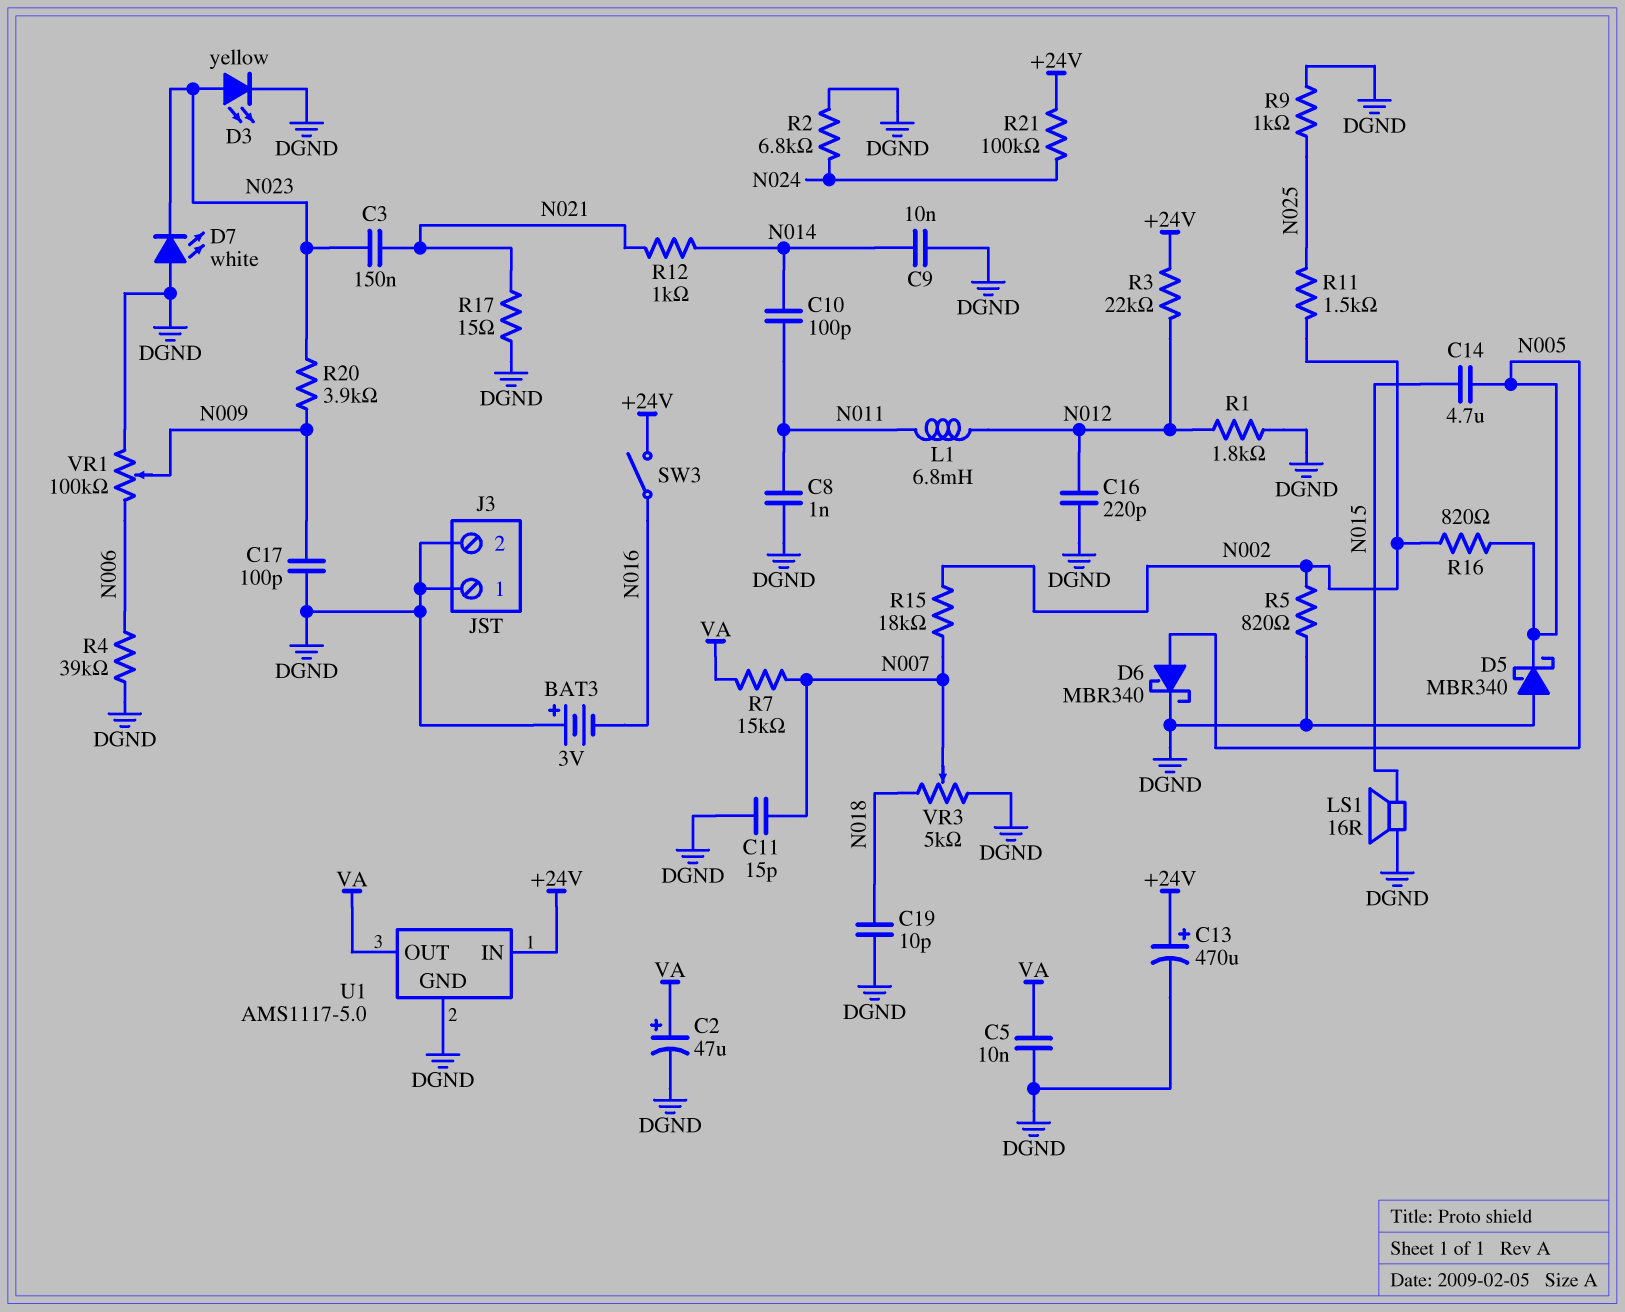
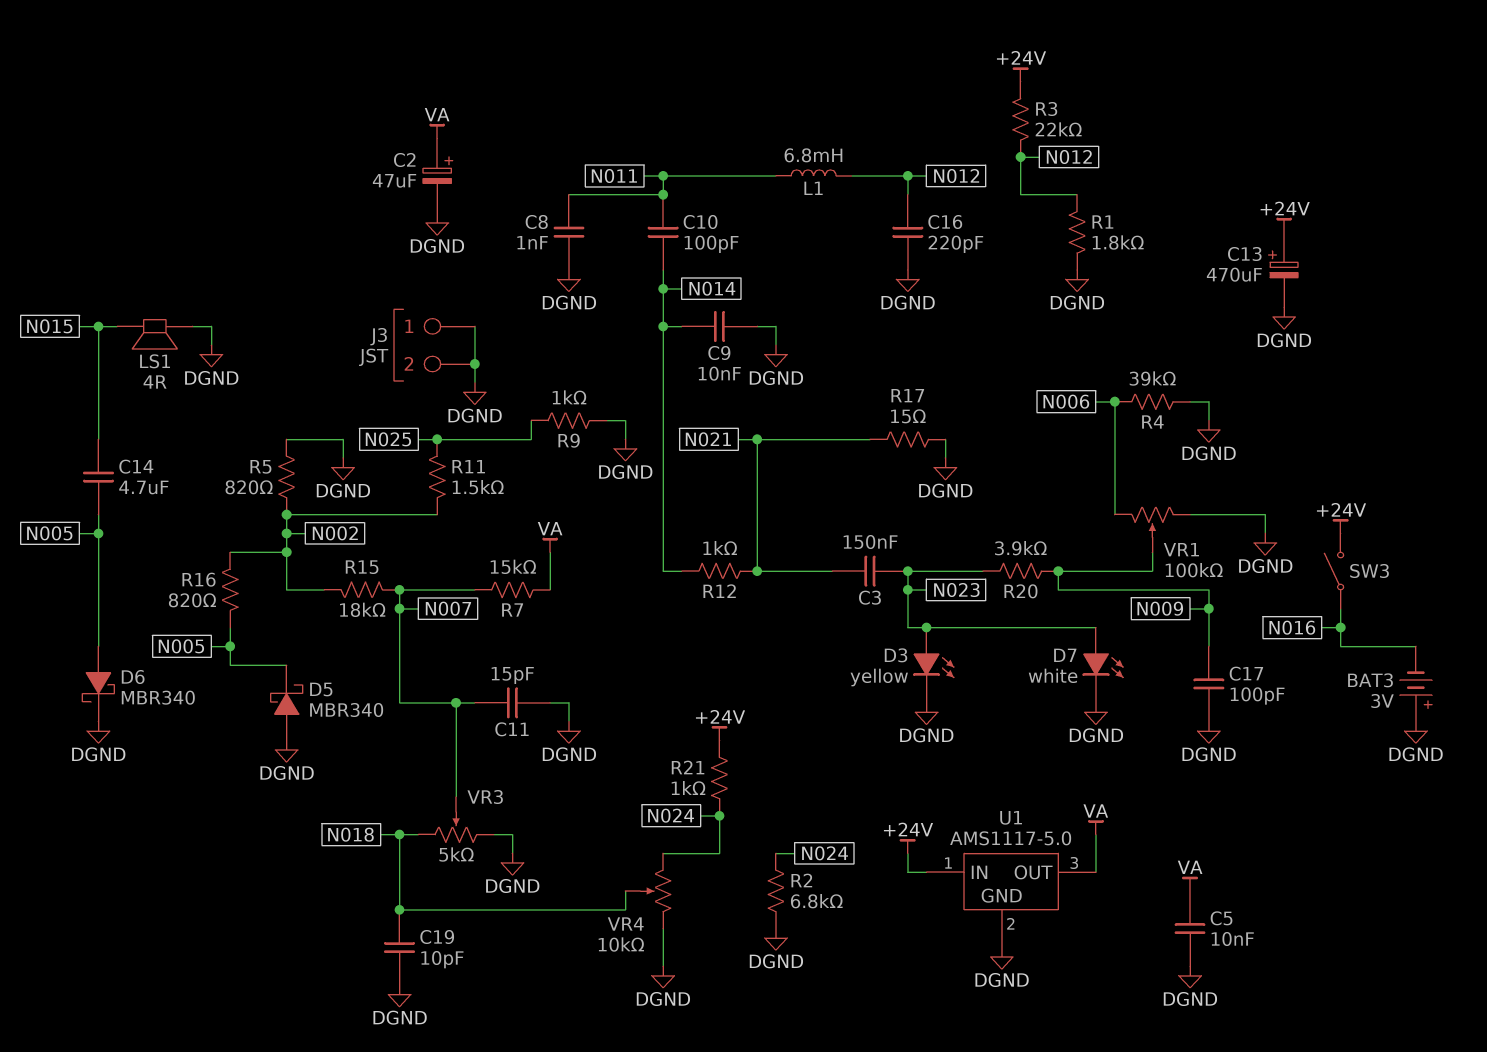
D7: LED white (A DGND, K N023) -> LED white (A N023, K DGND)
LS1: speaker 16R (DGND, N015) -> speaker 4R (DGND, N015)
R21: 100k (+24V, N024) -> 1k (+24V, N024)
VR4: none -> 10k (DGND, N024, wiper N018)

